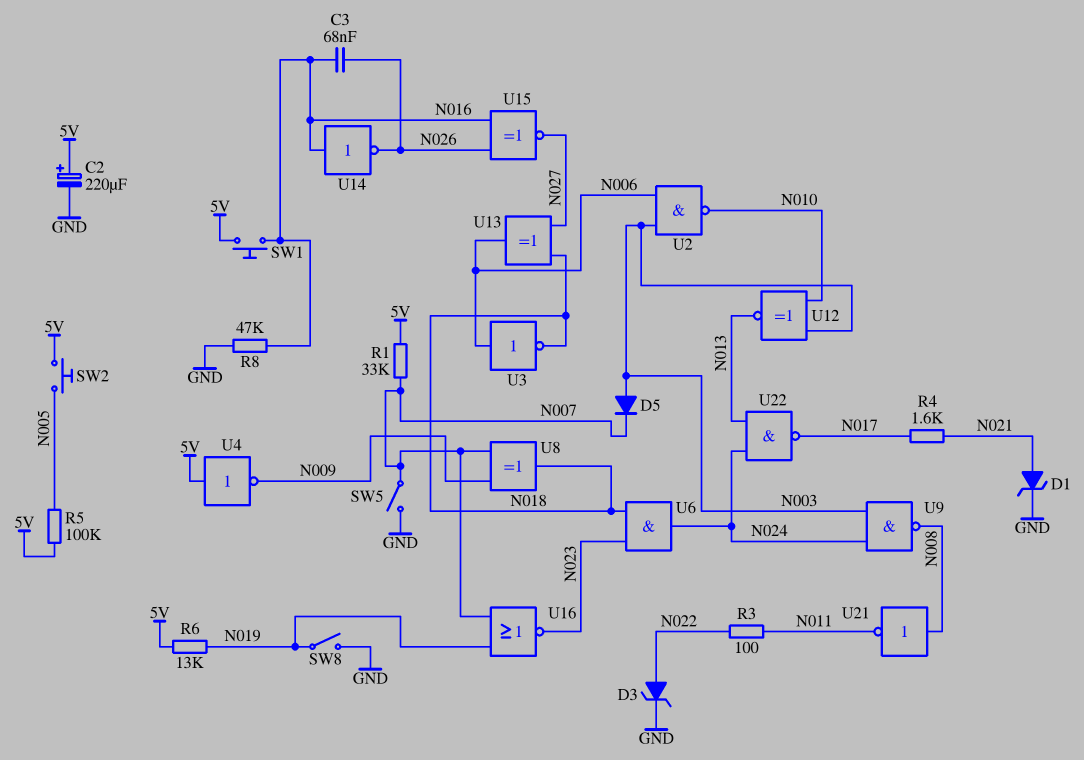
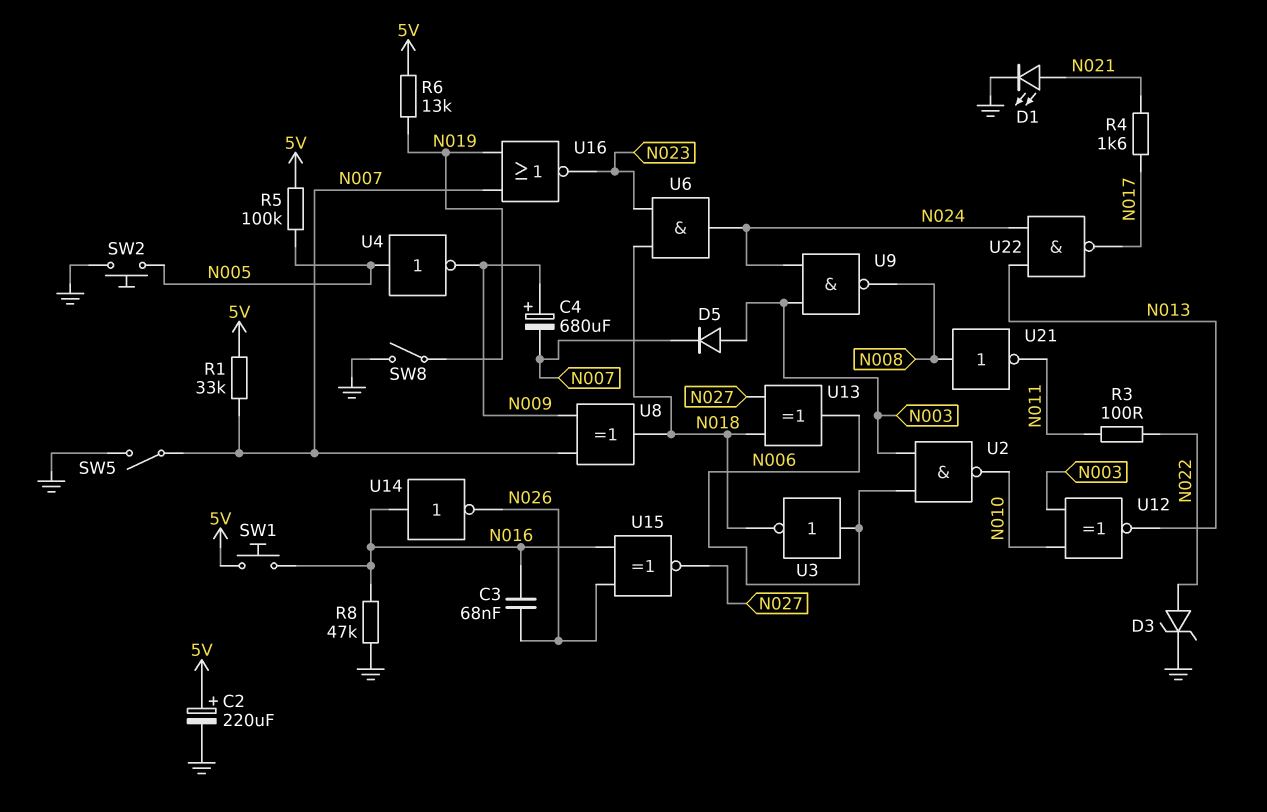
C4: none -> 680uF (plus N009, minus N007)
D1: zener (A N021, K GND) -> LED (A N021, K GND)
SW2: button (5V, N005) -> button (GND, N005)
U4: NOT (in 5V, out N009) -> NOT (in N005, out N009)

